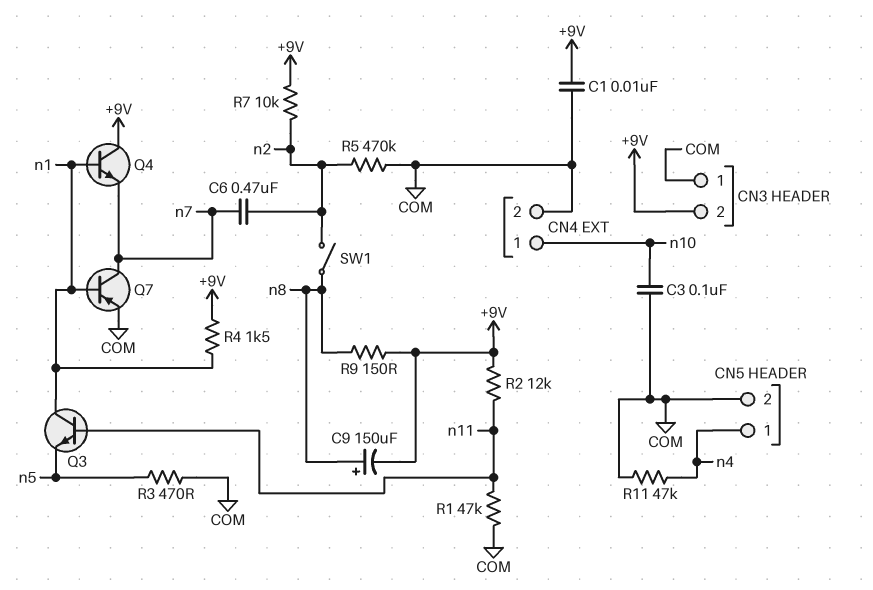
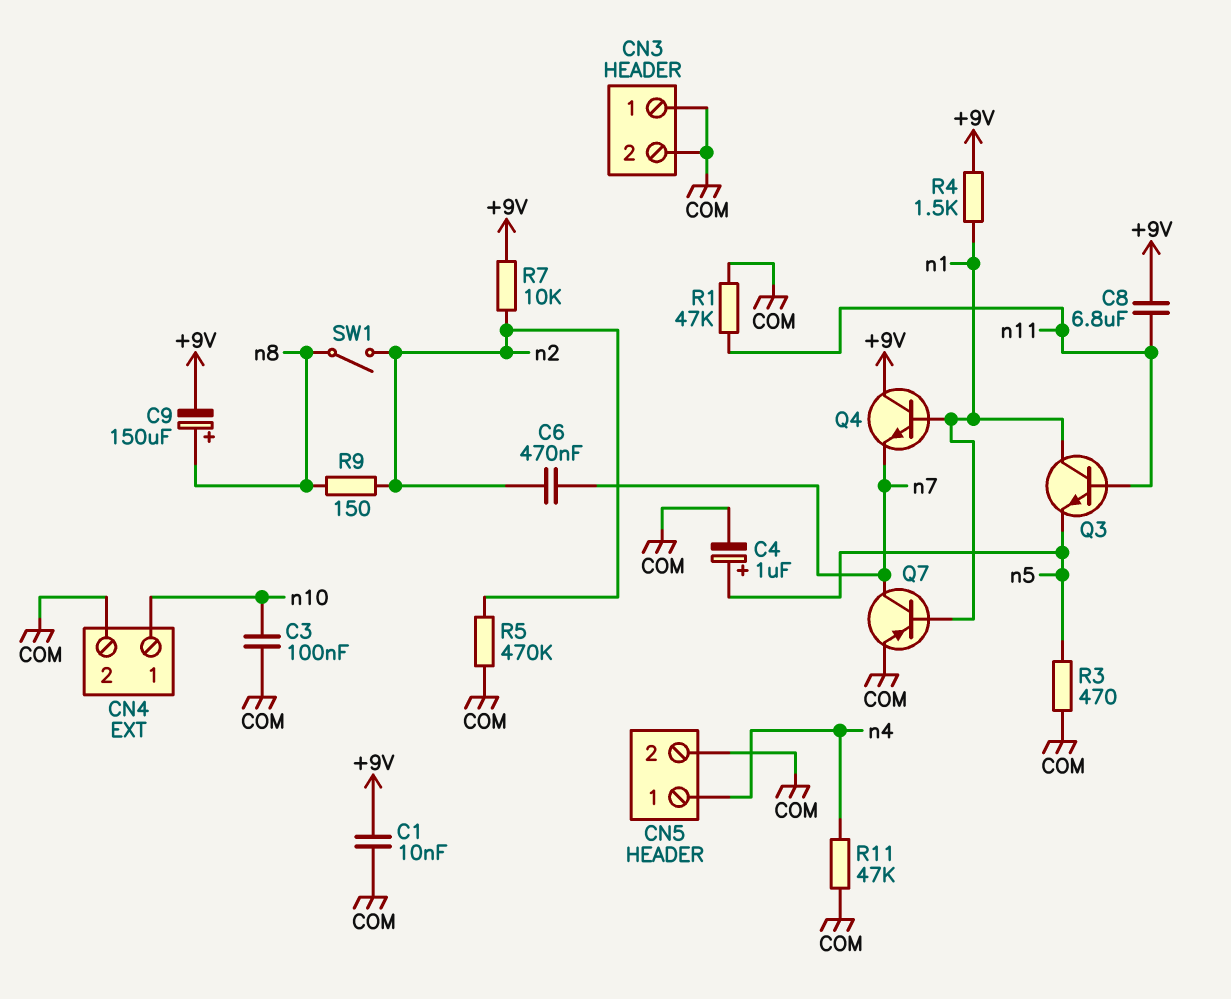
C4: none -> 1uF (plus n5, minus COM)
C8: none -> 6.8uF (+9V, n11)
CN3 pin 2: +9V -> COM
R2: 12k (+9V, n11) -> none
R9: 150 (+9V, n8) -> 150 (n2, n8)

